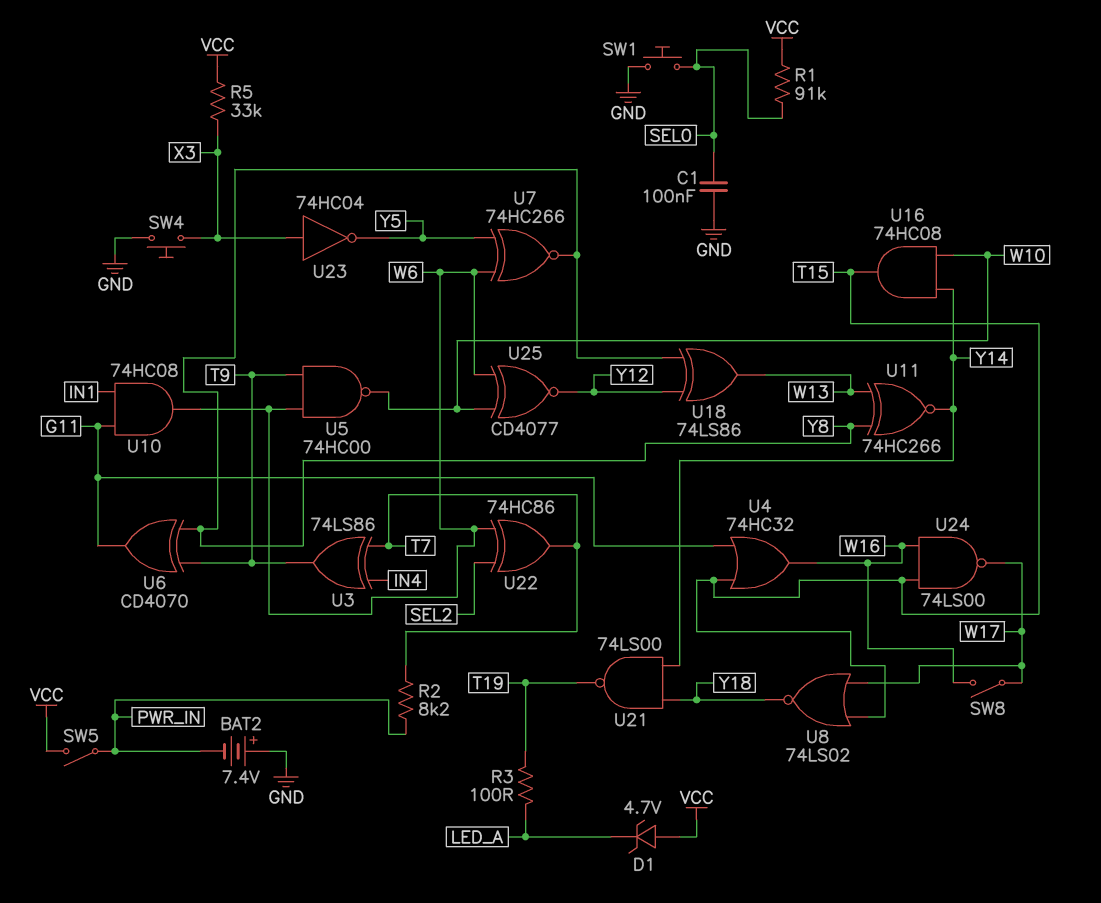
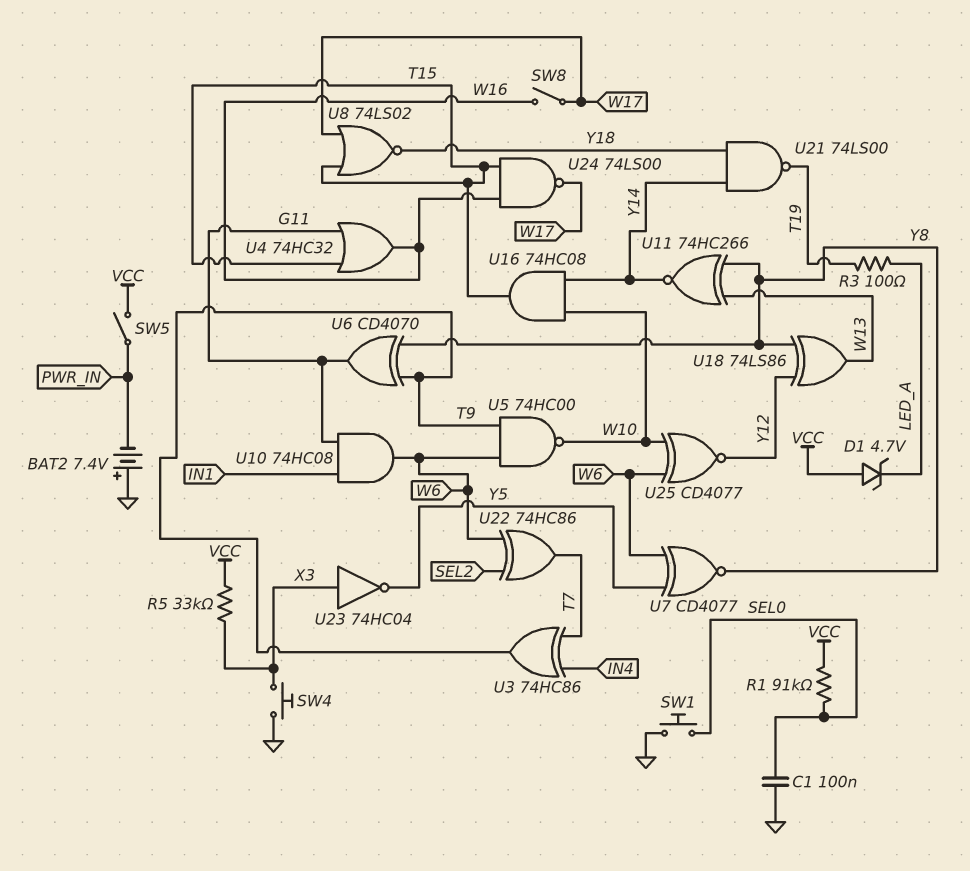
R2: 8.2k (PWR_IN, T7) -> none
U3: XOR 74LS86 (in IN4, in T7, out T9) -> XOR 74HC86 (in IN4, in T7, out T9)
U7: XNOR 74HC266 (in W6, in Y5, out Y8) -> XNOR CD4077 (in W6, in Y5, out Y8)

